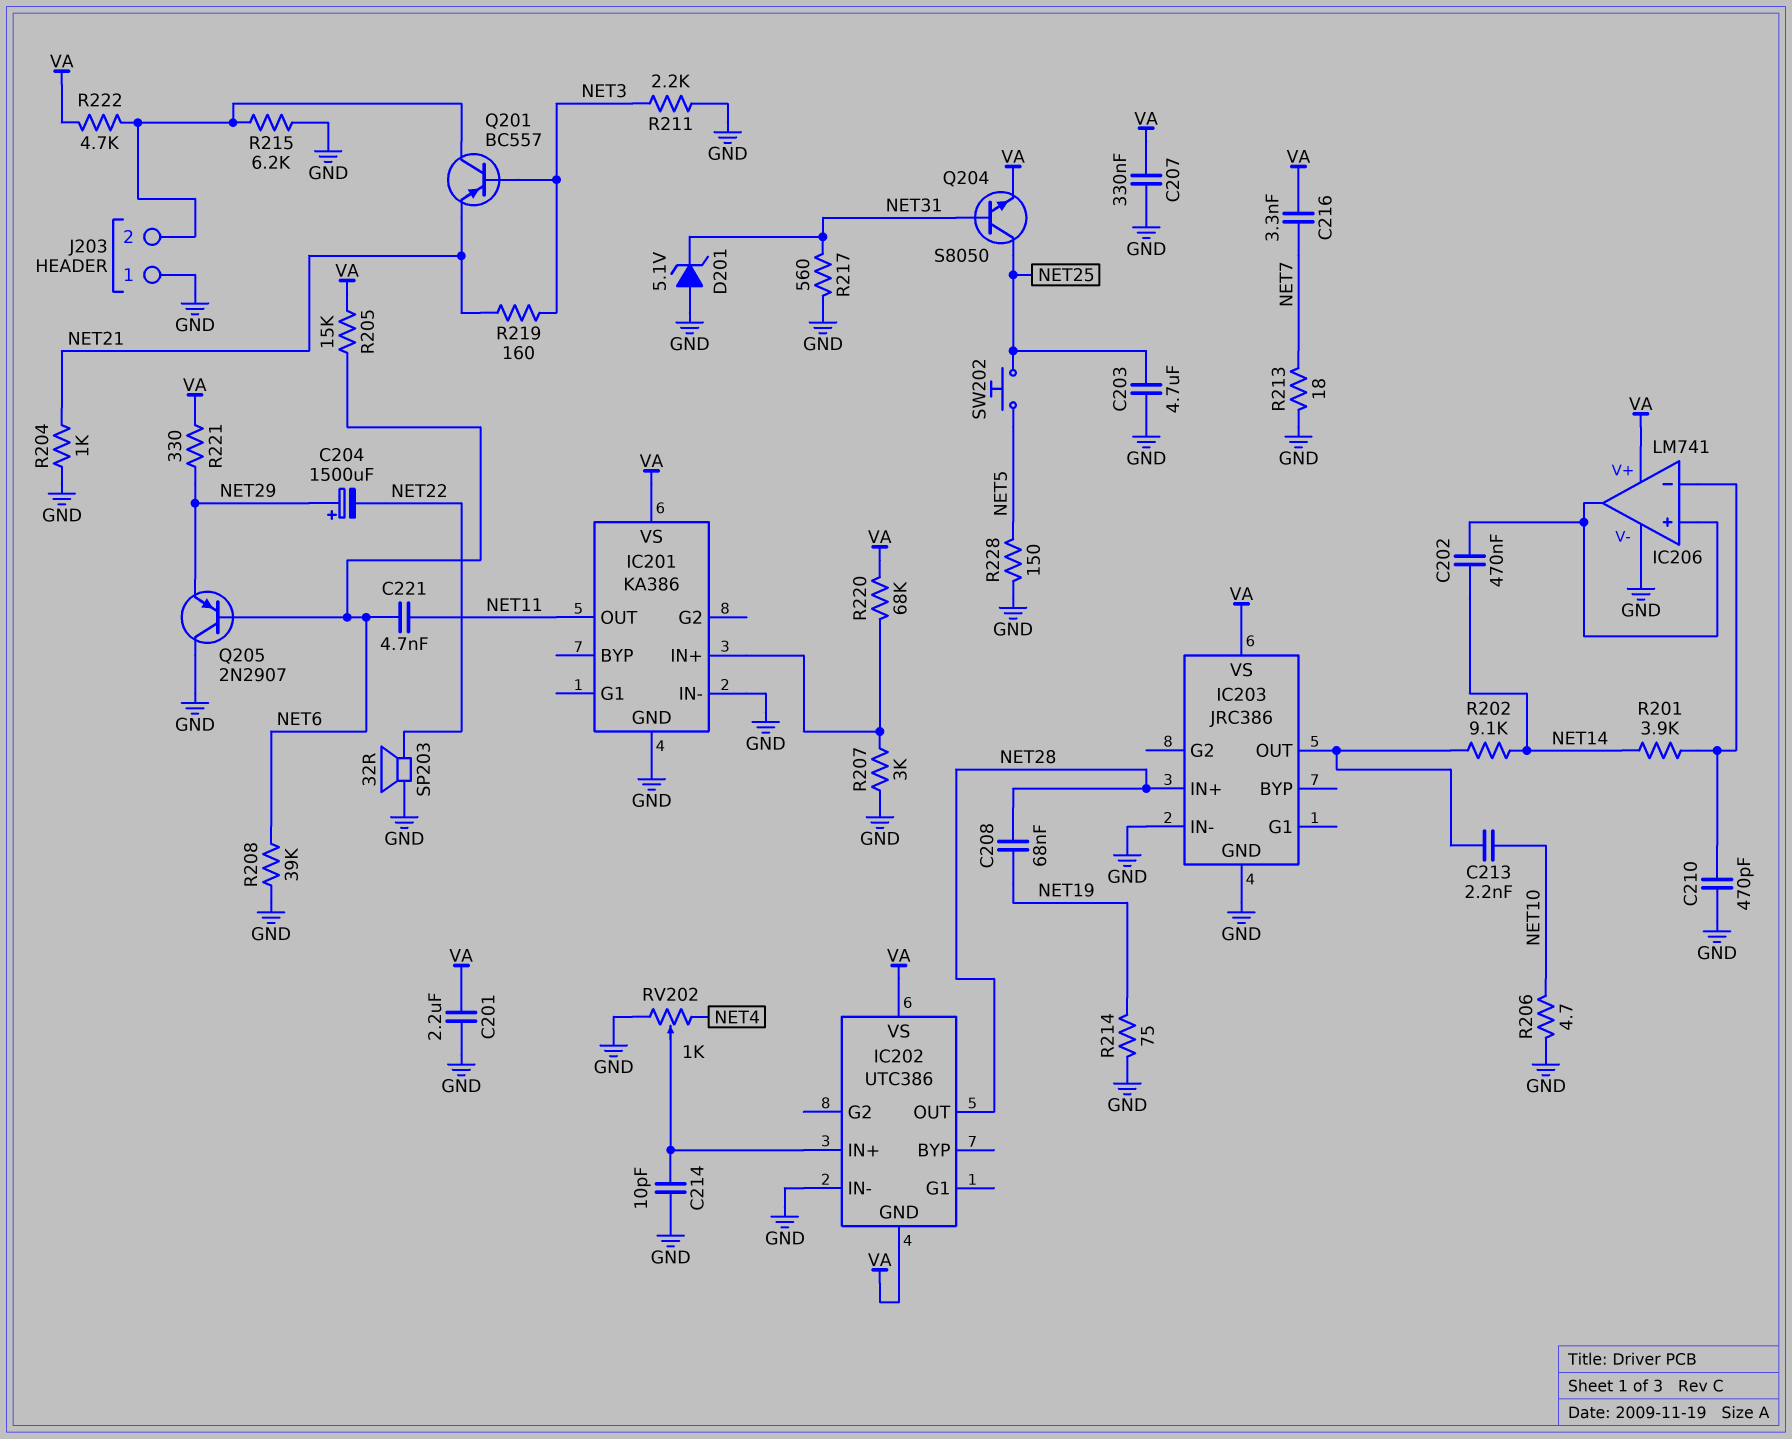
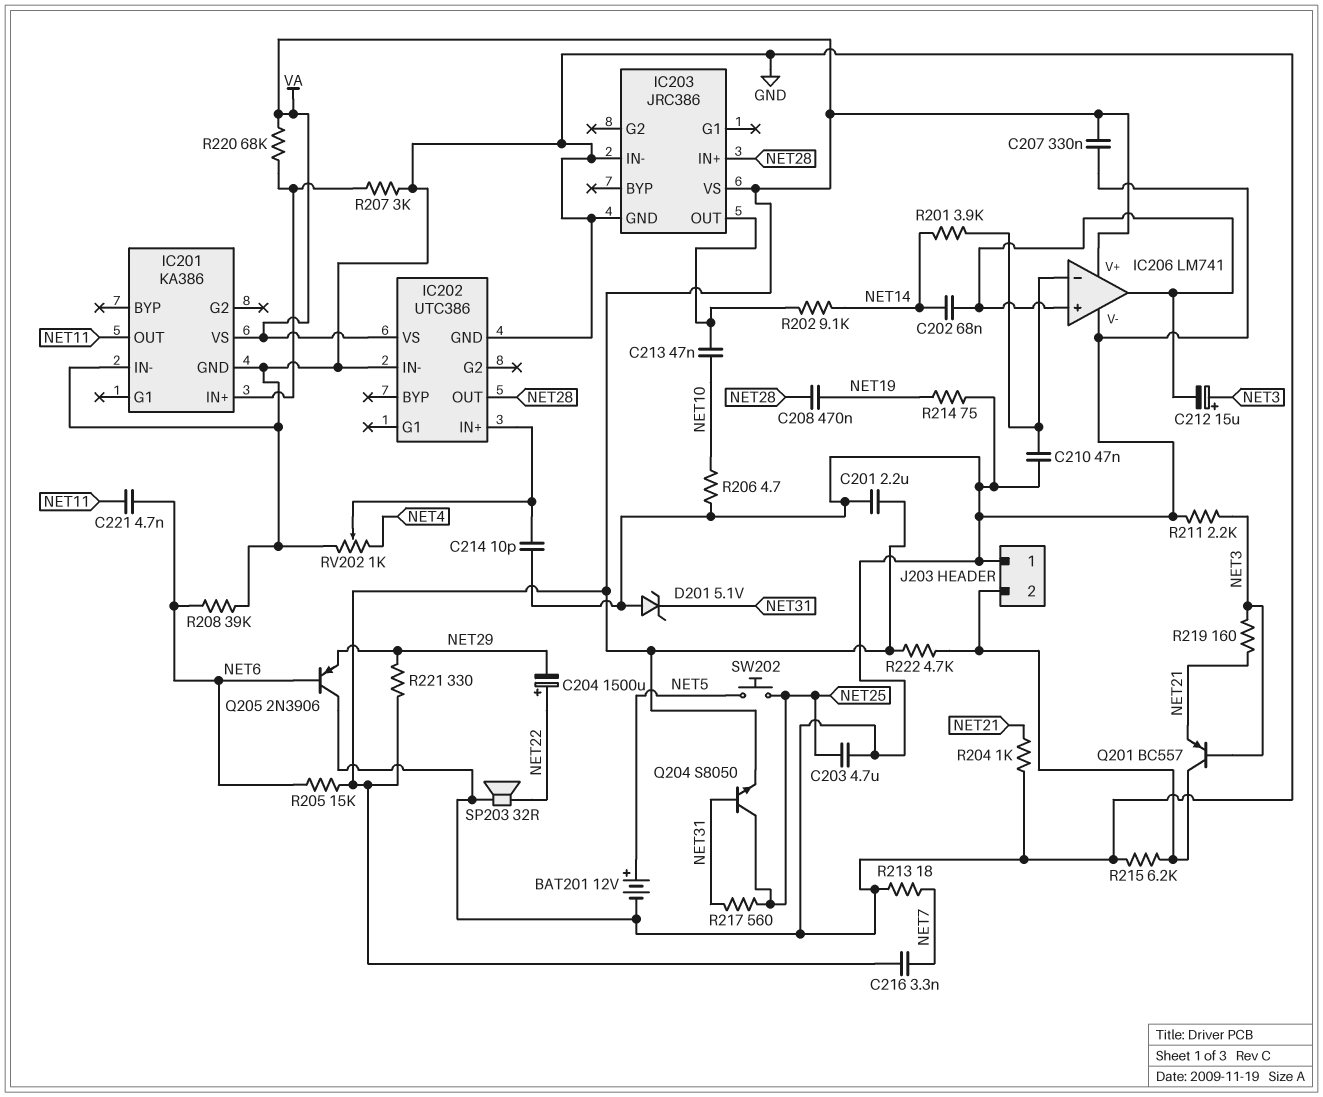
BAT201: none -> 12V (plus NET5, minus GND)
C202: 470nF (IC206/in+, NET14) -> 68nF (IC206/in+, NET14)
C204: 1500uF (plus NET29, minus NET22) -> 1500uF (plus NET22, minus NET29)
C208: 68nF (NET19, NET28) -> 470nF (NET19, NET28)
C210: 470pF (GND, IC206/in-) -> 47nF (GND, IC206/in-)
C212: none -> 15uF (plus NET3, minus IC206/in+)
C213: 2.2nF (IC203/OUT, NET10) -> 47nF (IC203/OUT, NET10)
IC202 pin GND: VA -> GND
Q205: PNP 2N2907 (B NET6, C GND, E NET29) -> PNP 2N3906 (B NET6, C GND, E NET29)
R217: 560 (GND, NET31) -> 560 (NET25, NET31)
R228: 150 (GND, NET5) -> none

